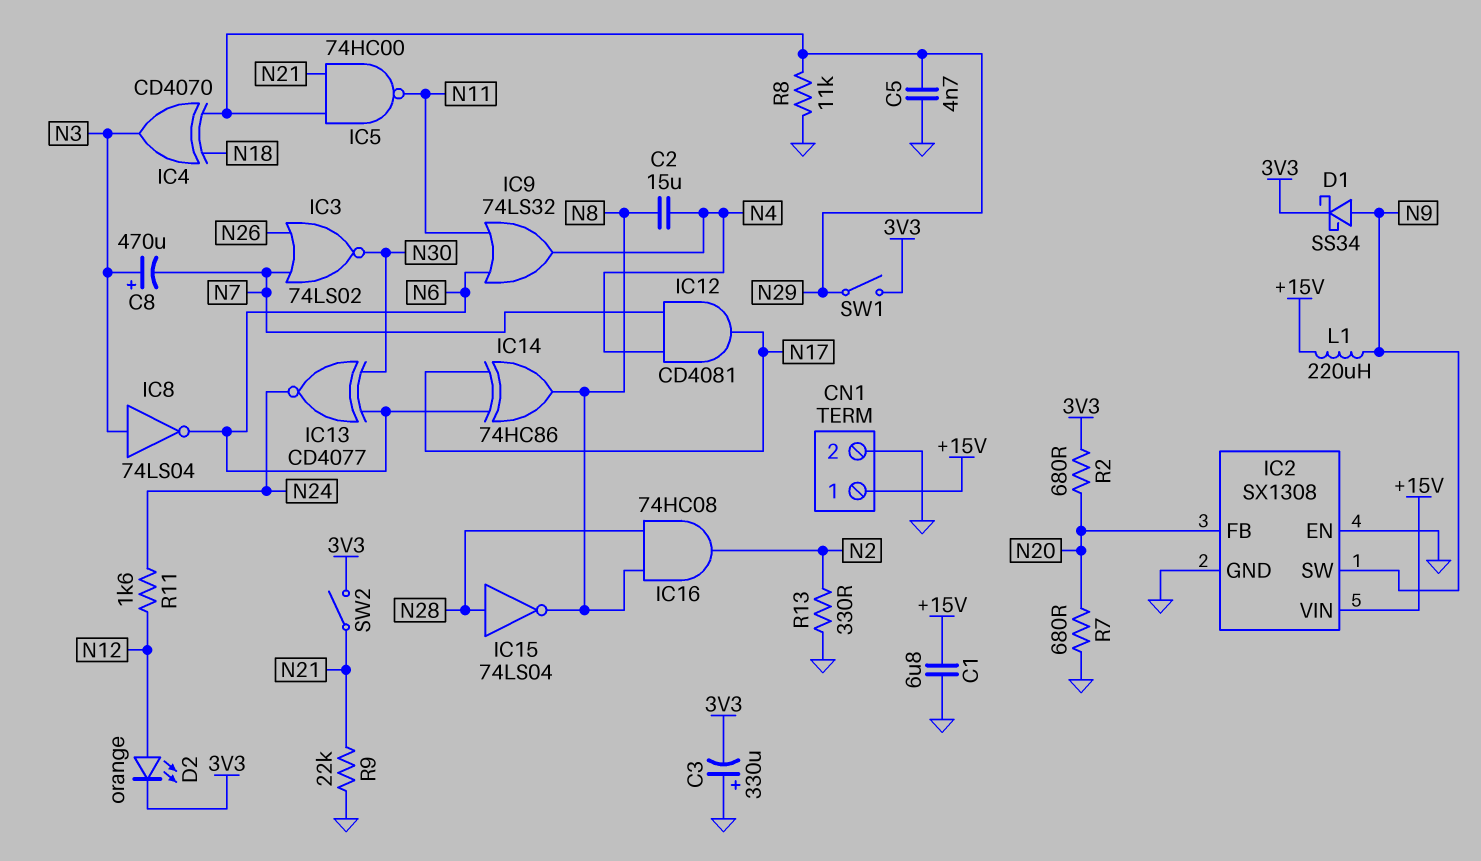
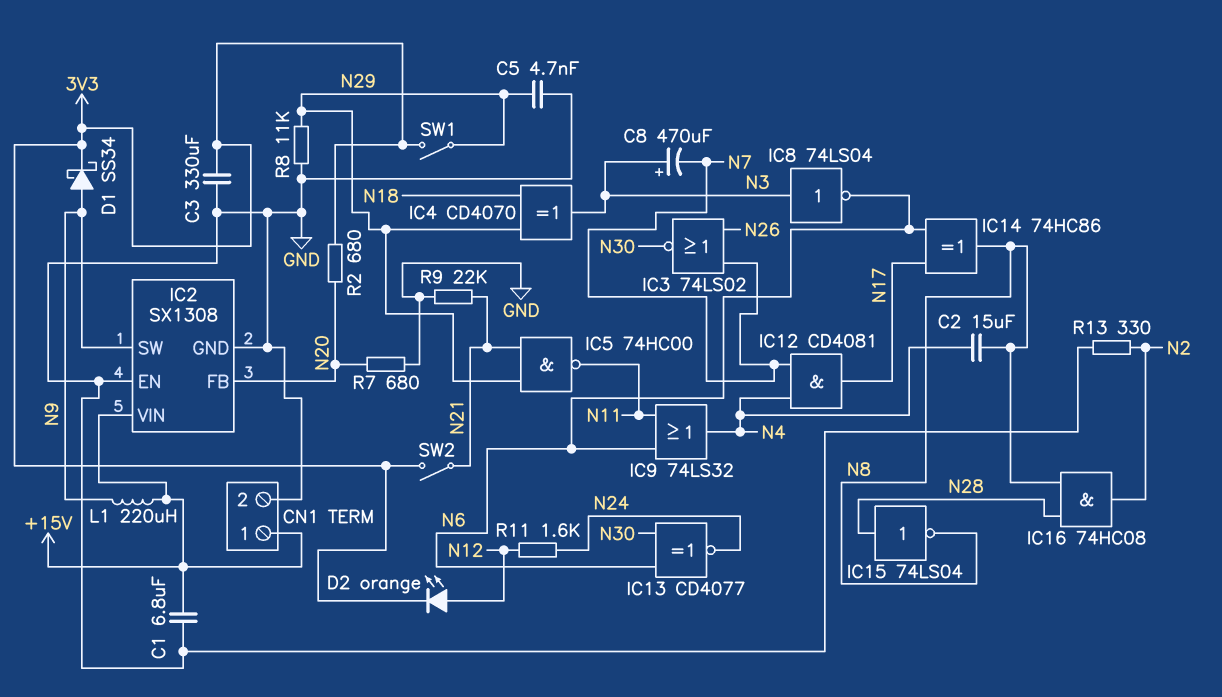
C3: 330uF (plus GND, minus 3V3) -> 330uF (3V3, GND)

